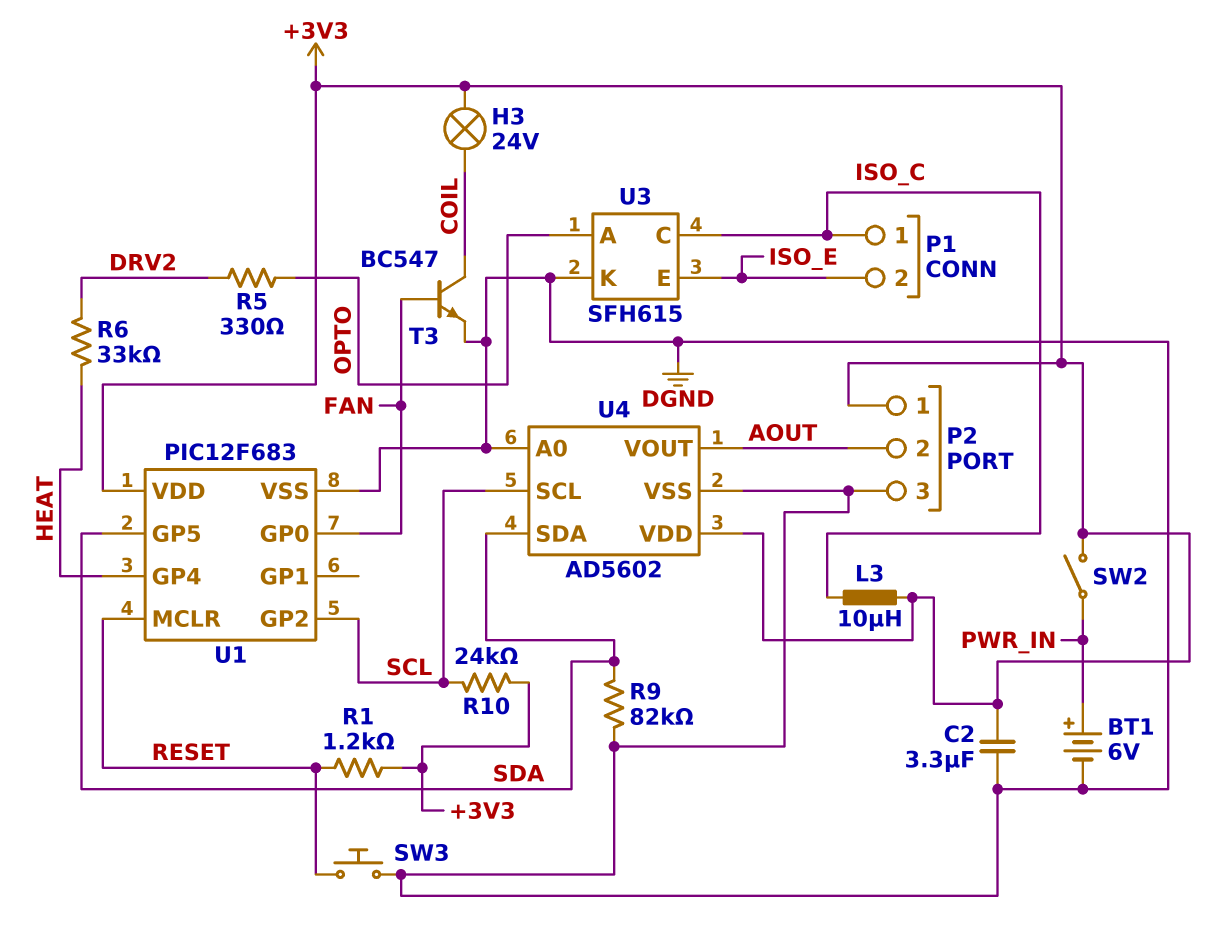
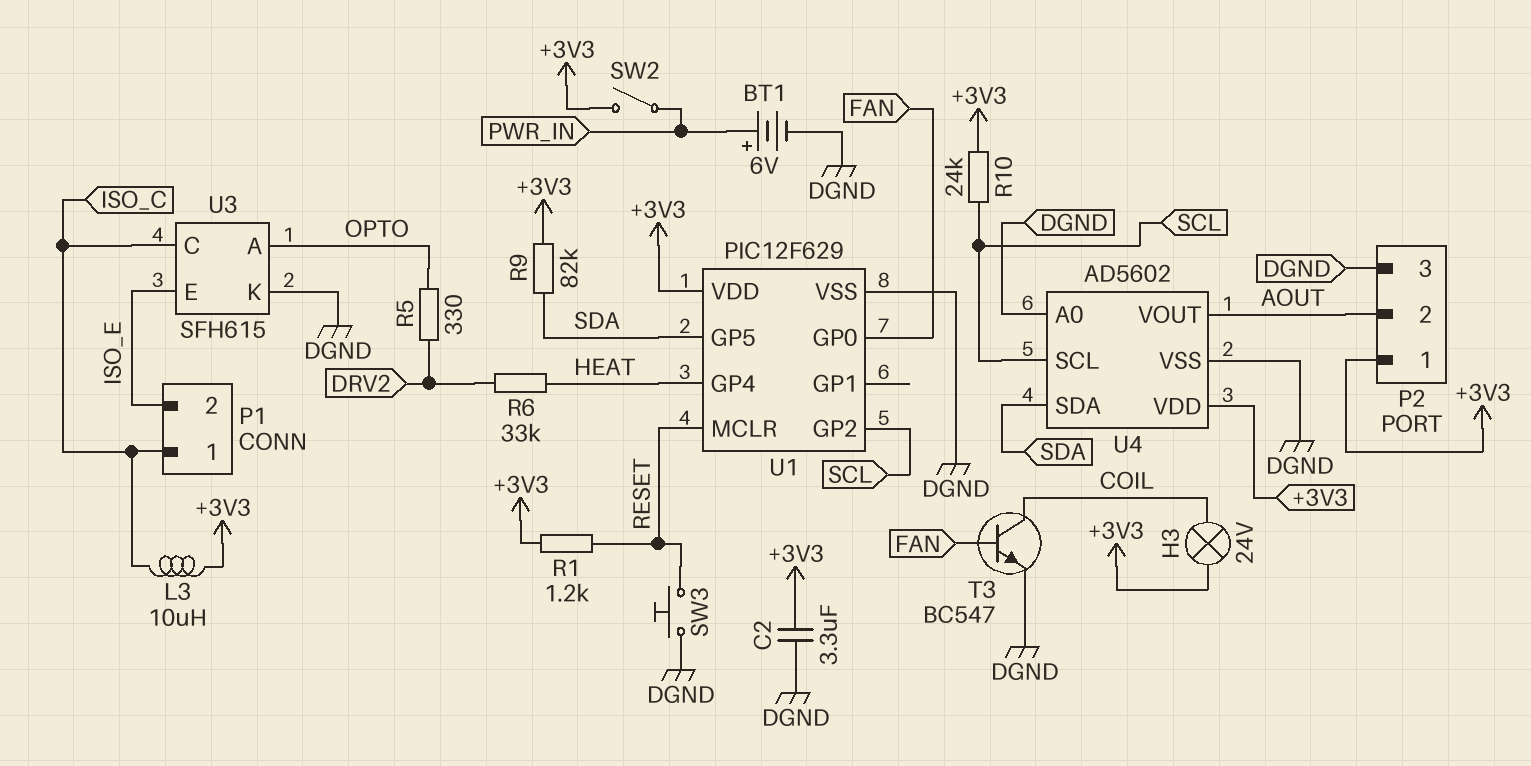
R9: 82k (DGND, SDA) -> 82k (+3V3, SDA)
U1: PIC12F683 -> PIC12F629

